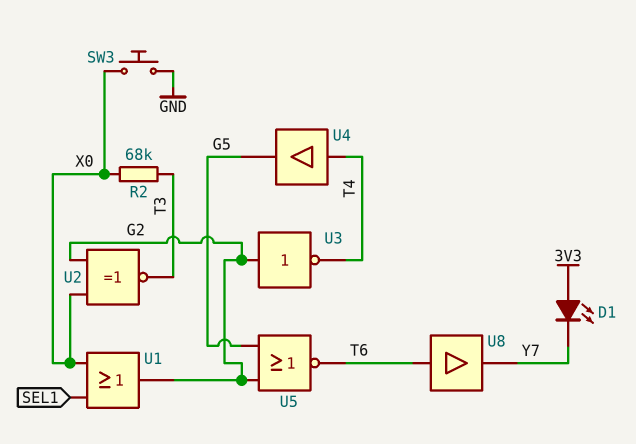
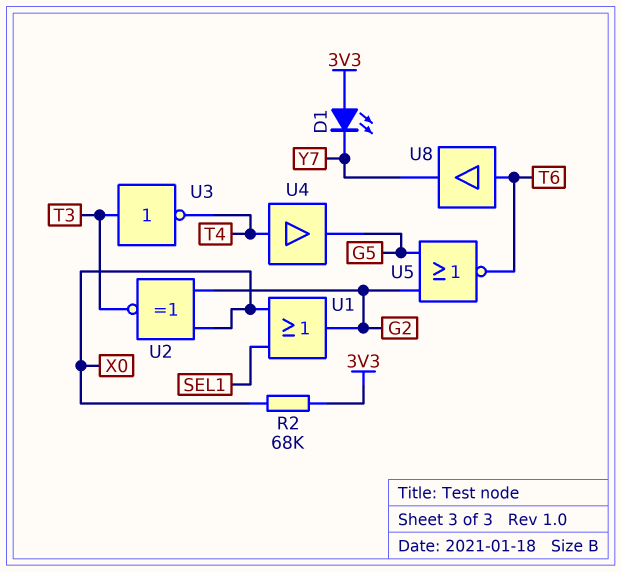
R2: 68k (T3, X0) -> 68k (3V3, X0)
SW3: button (GND, X0) -> none
U3: NOT (in G2, out T4) -> NOT (in T3, out T4)

